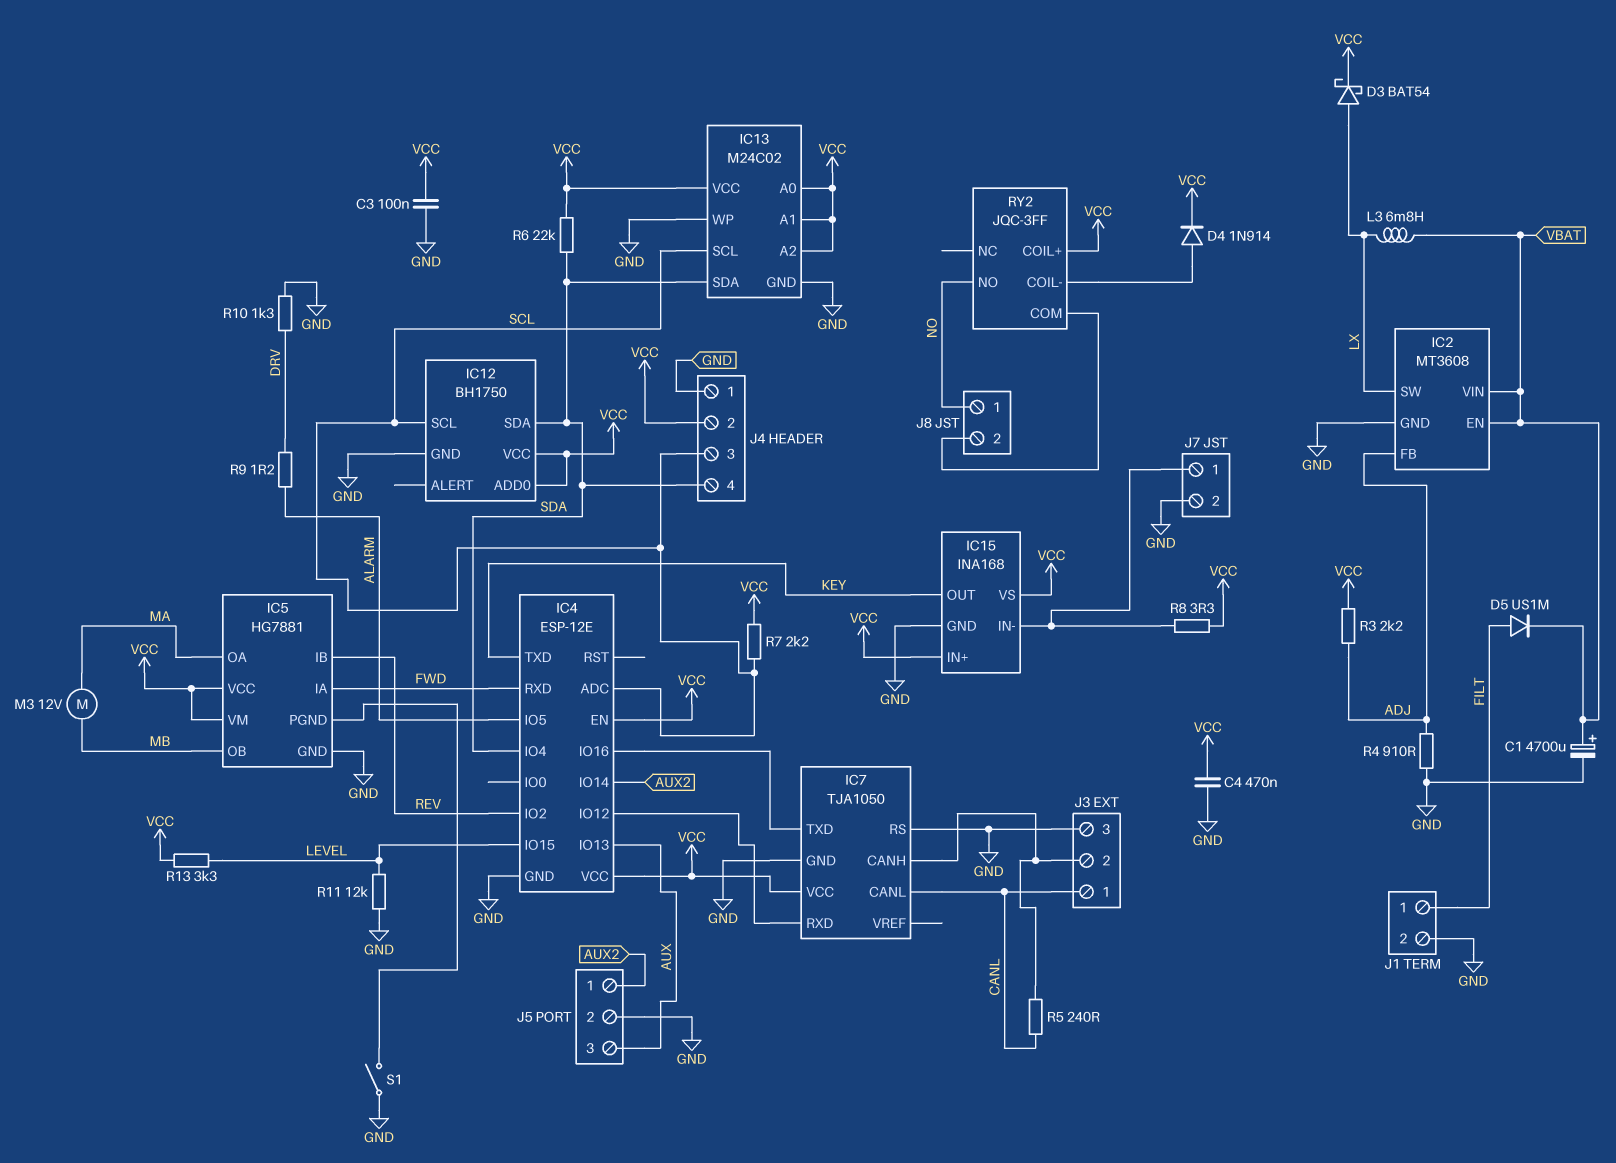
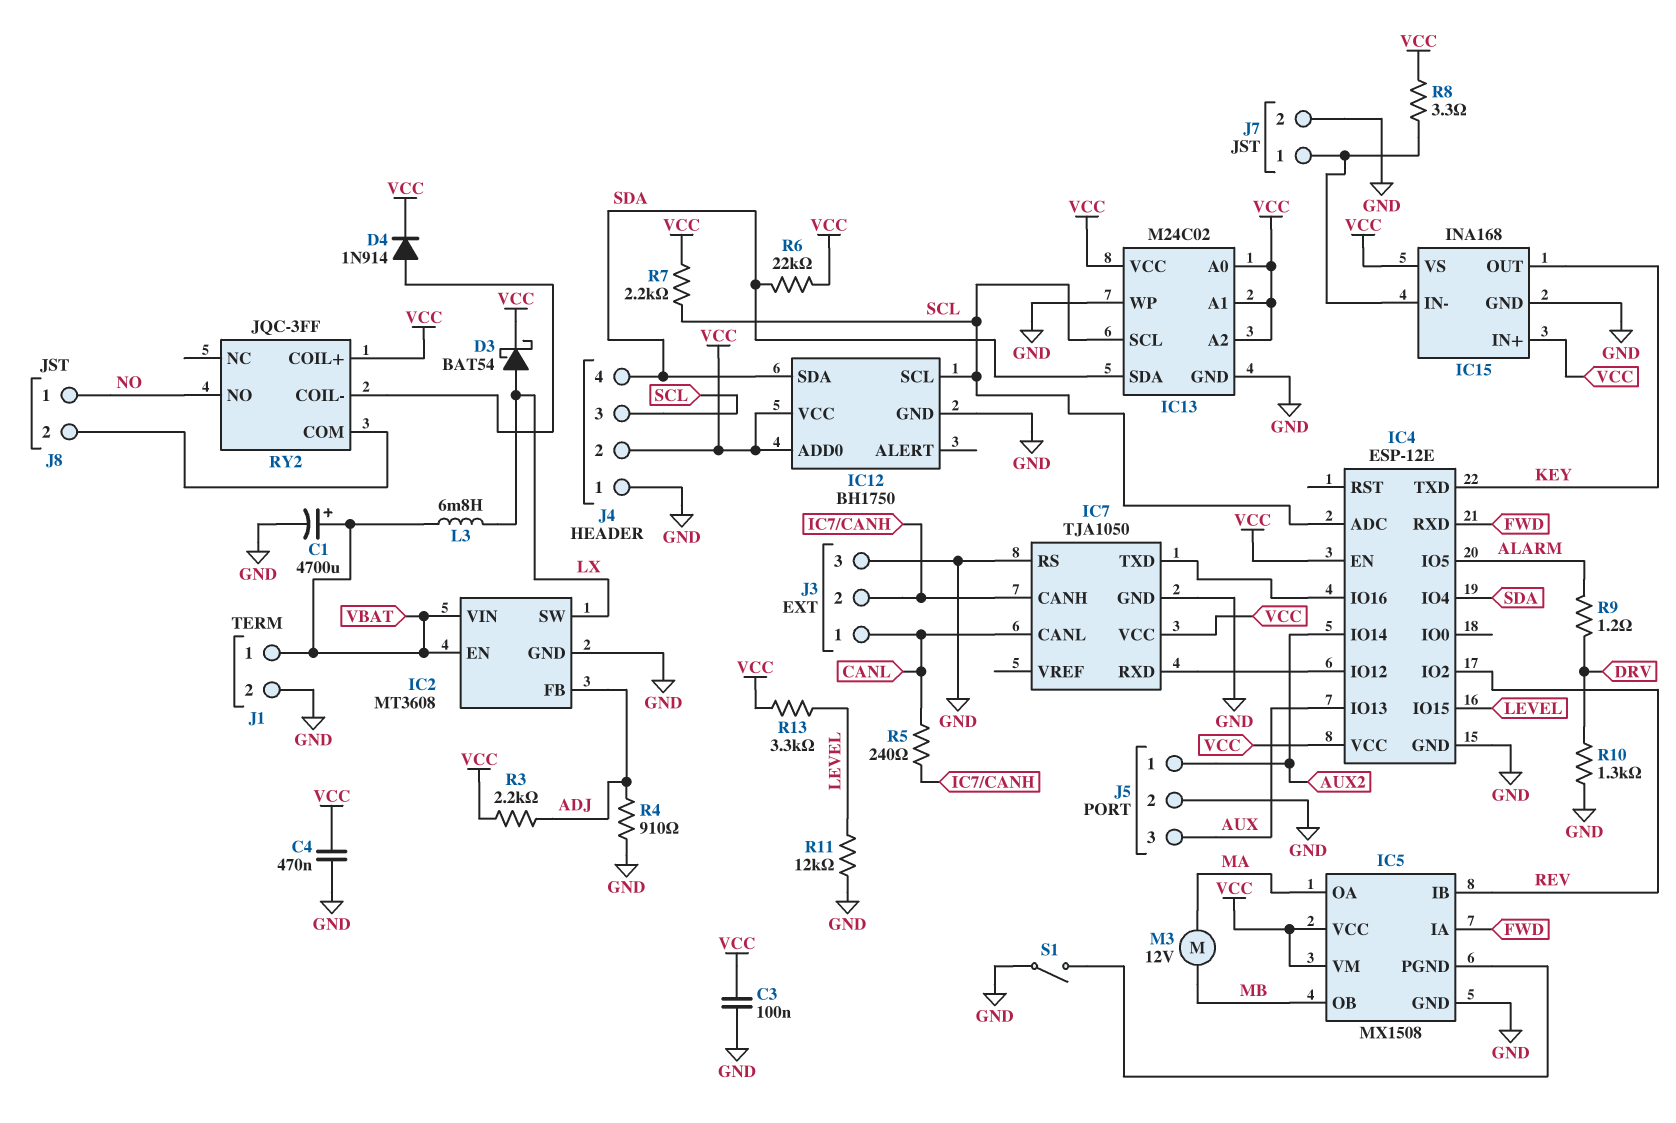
D5: diode US1M (A FILT, K VBAT) -> none
IC5: HG7881 -> MX1508
J1 pin 1: FILT -> VBAT

